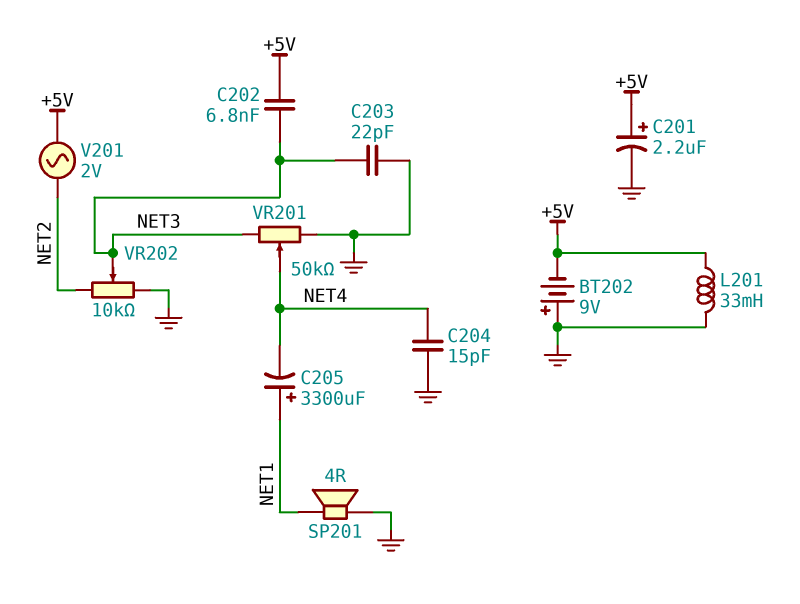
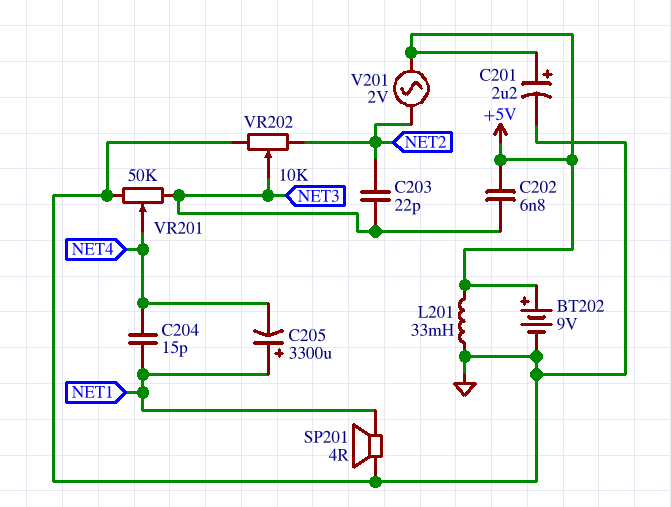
BT202: 9V (plus GND, minus +5V) -> 9V (plus +5V, minus GND)
C203: 22pF (GND, NET3) -> 22pF (NET2, NET3)
C204: 15pF (GND, NET4) -> 15pF (NET1, NET4)

